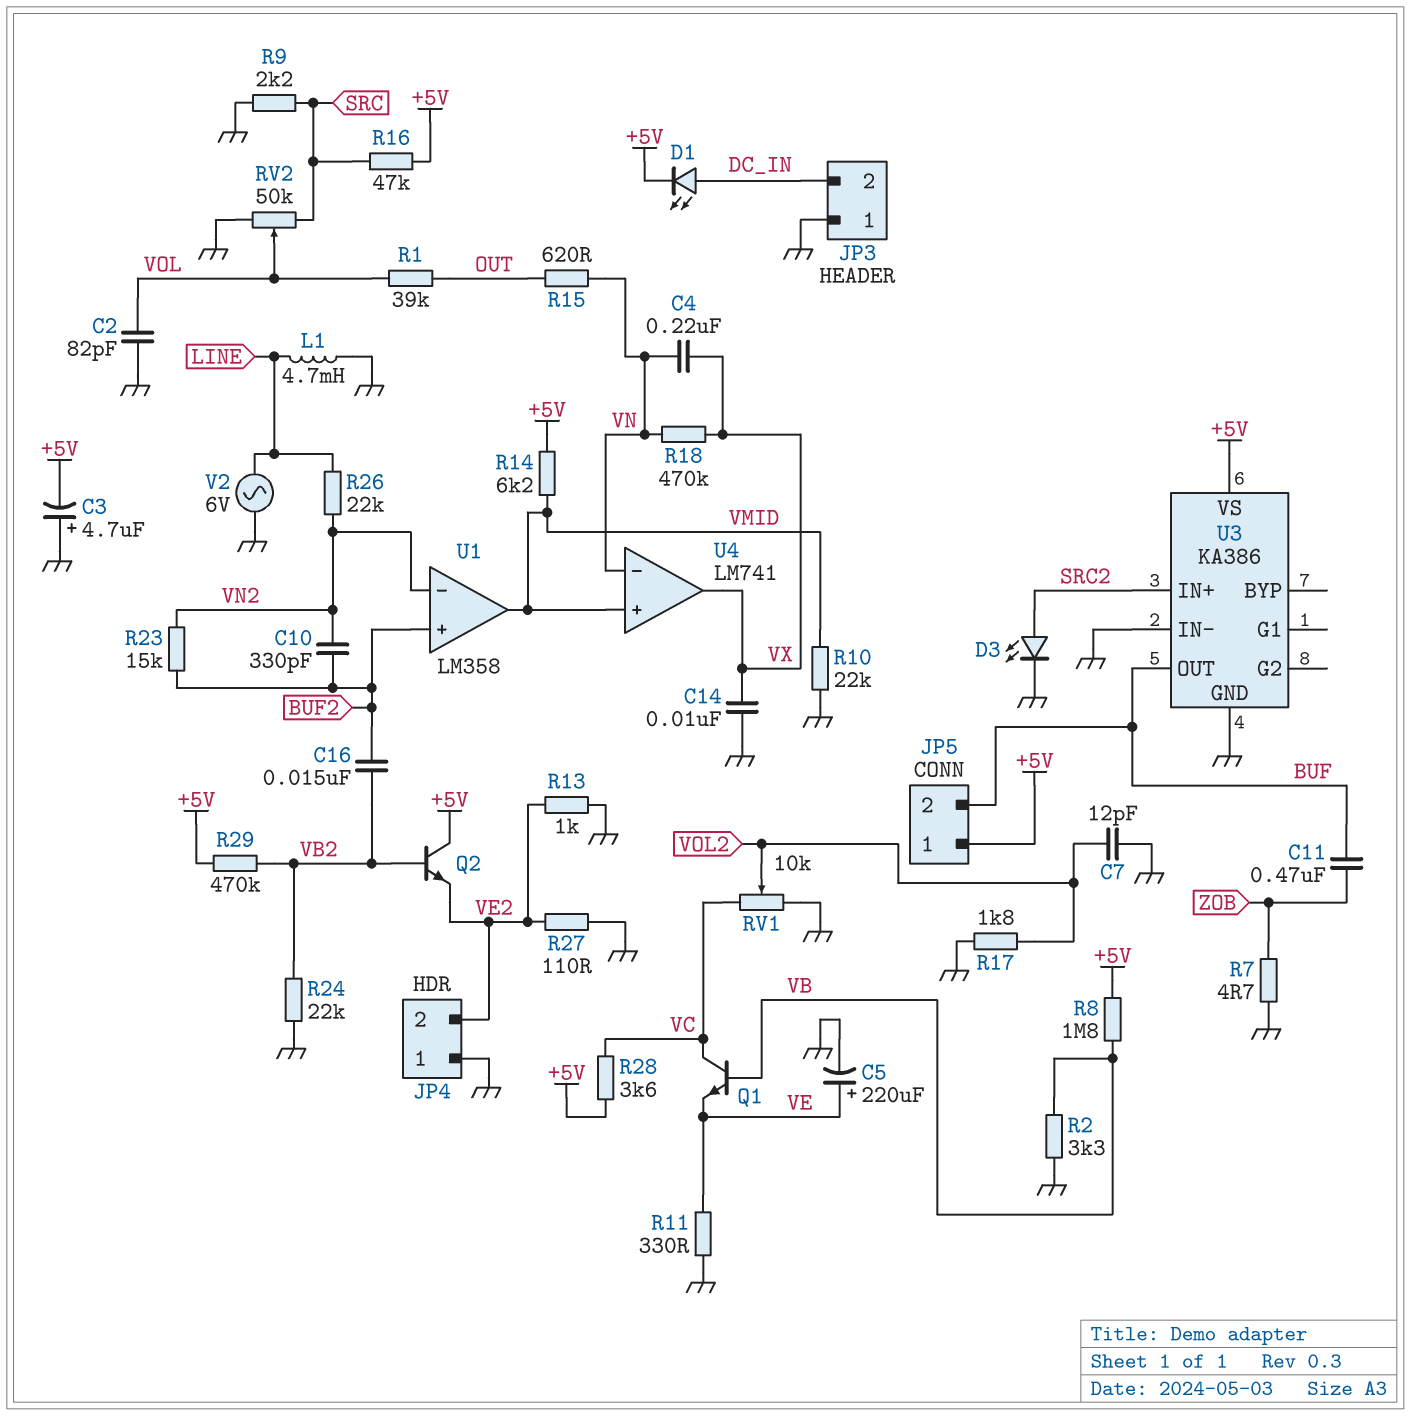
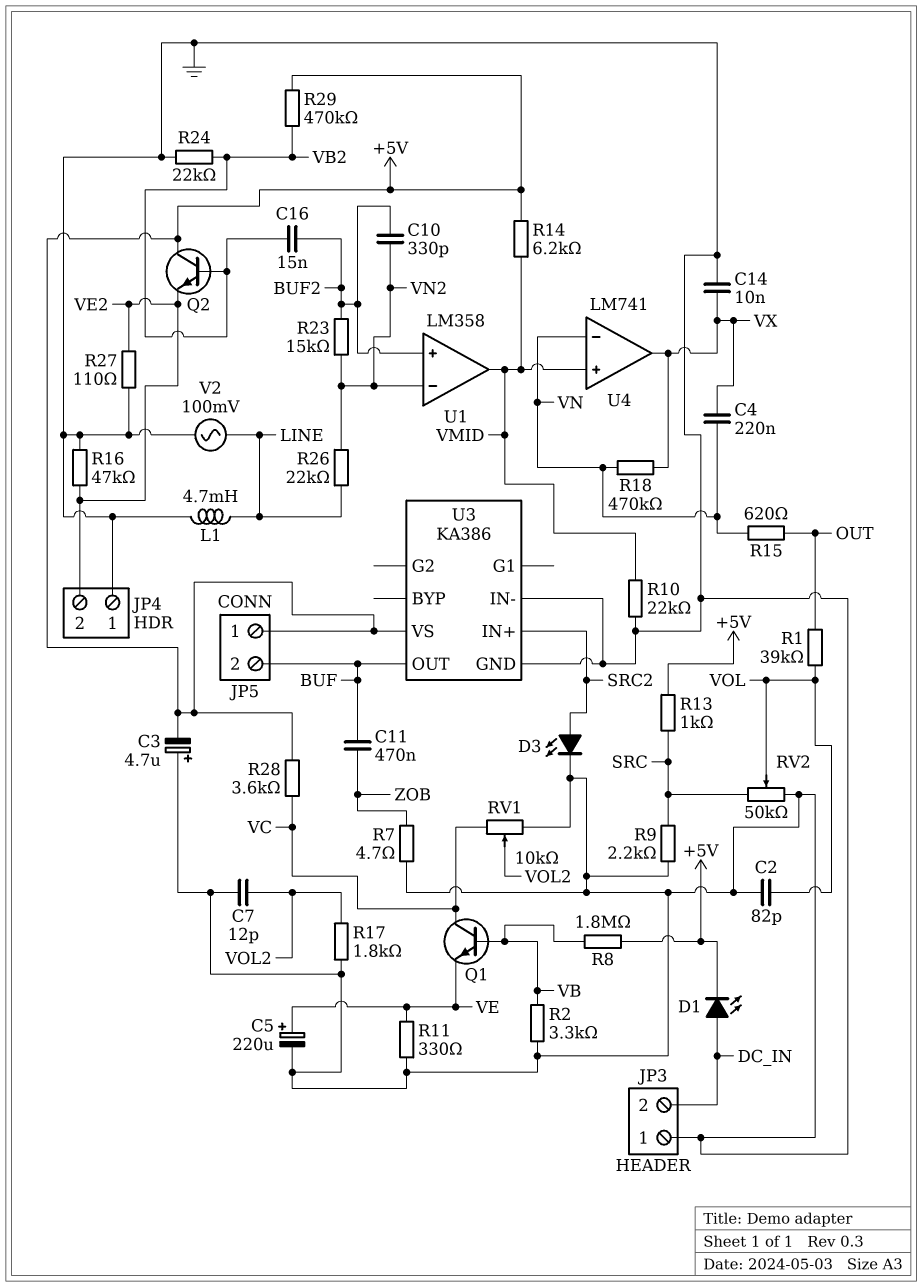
R13: 1k (GND, VE2) -> 1k (+5V, SRC)
R16: 47k (+5V, SRC) -> 47k (GND, VE2)
V2: AC 6V (GND, LINE) -> AC 100mV (GND, LINE)

